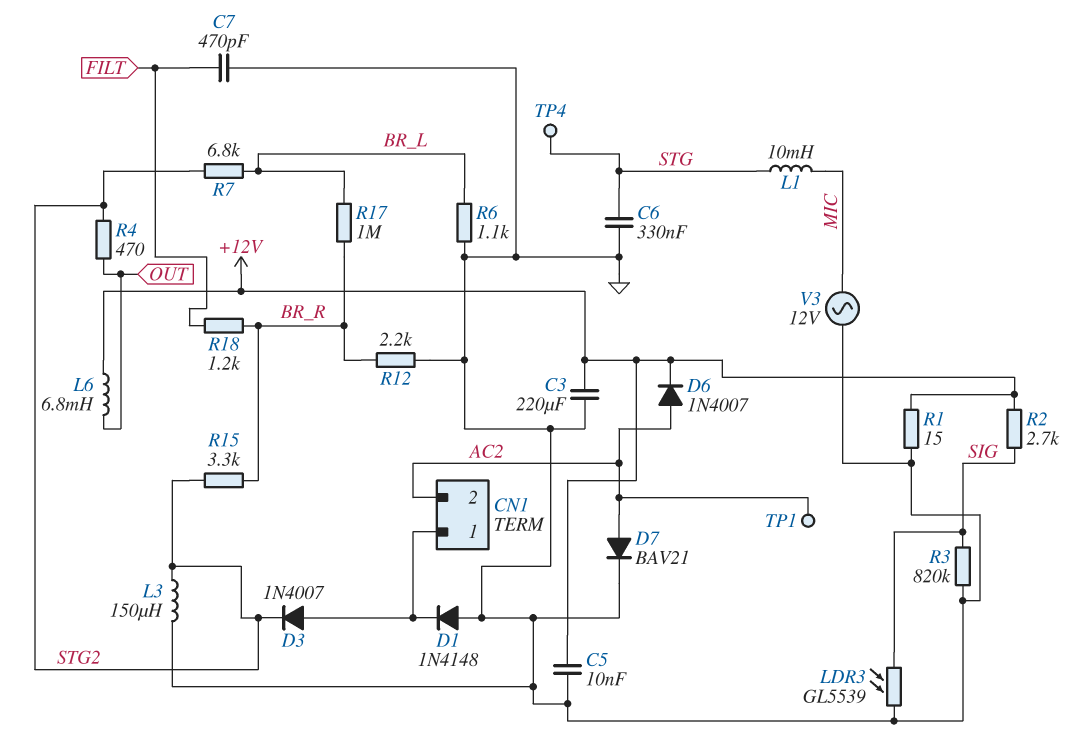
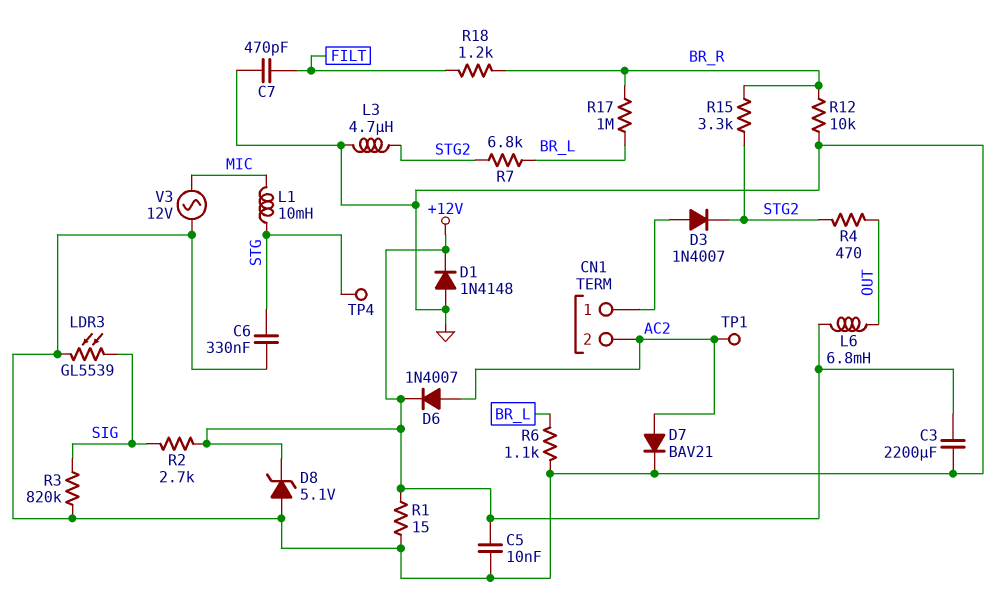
C3: 220uF (+12V, GND) -> 2200uF (+12V, GND)
D1: diode 1N4148 (A GND, K CN1/1) -> diode 1N4148 (A GND, K +12V)
D8: none -> zener 5.1V (A GND, K +12V)
L3: 150uH (GND, STG2) -> 4.7uH (GND, STG2)
R12: 2.2k (BR_R, GND) -> 10k (BR_R, GND)

